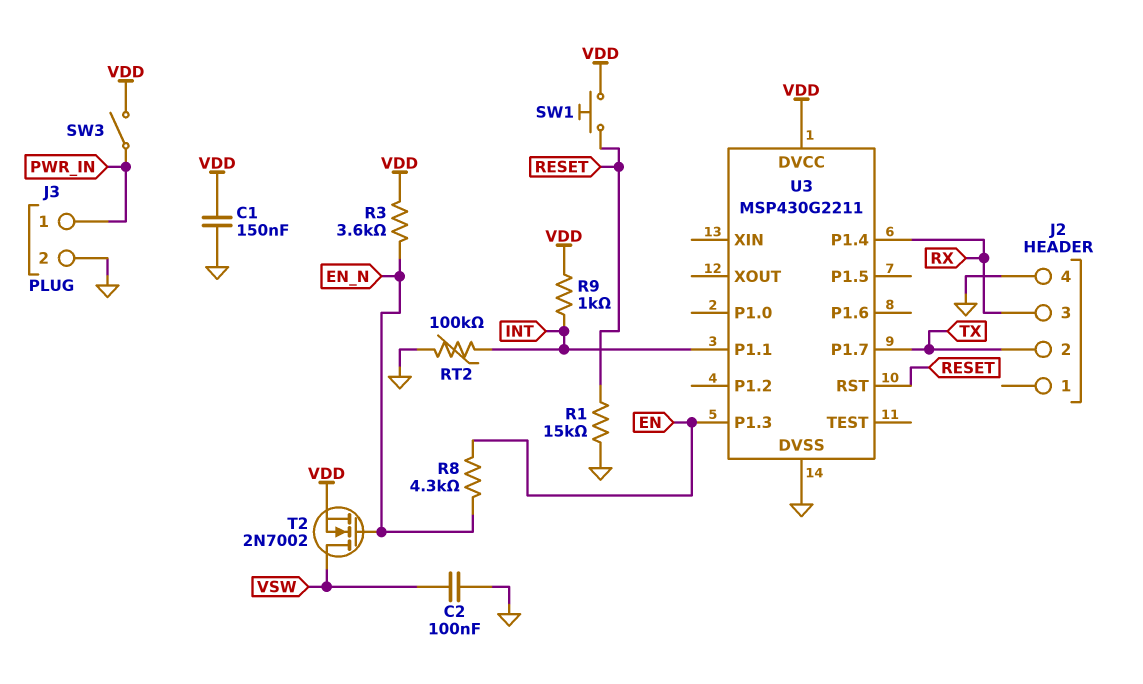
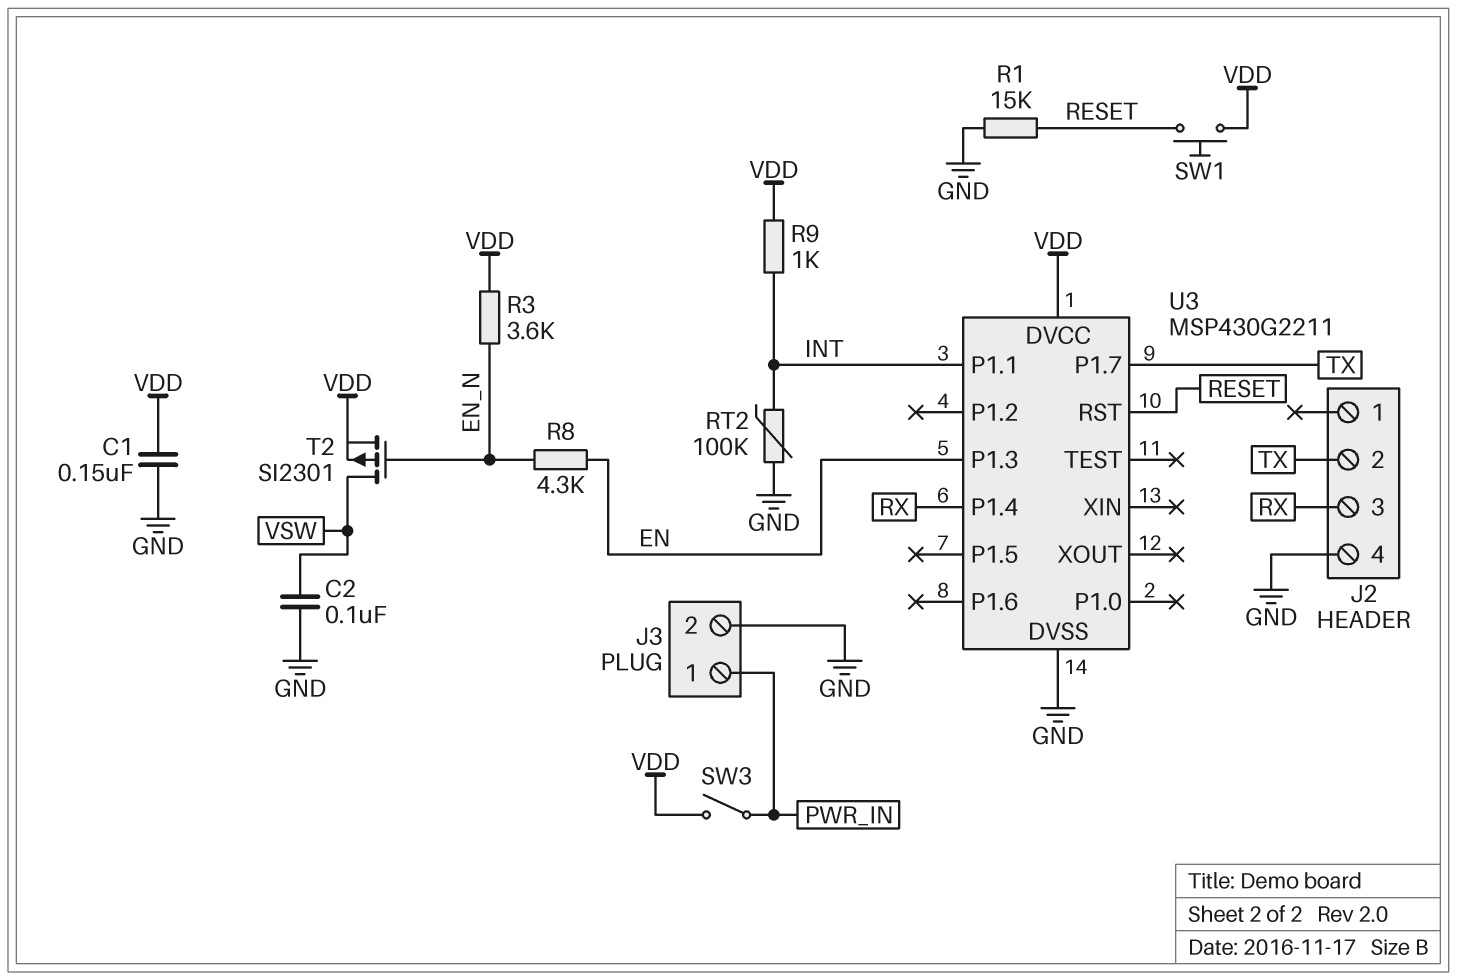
T2: NMOS 2N7002 (G EN_N, D VSW, S VDD) -> PMOS SI2301 (G EN_N, D VSW, S VDD)

